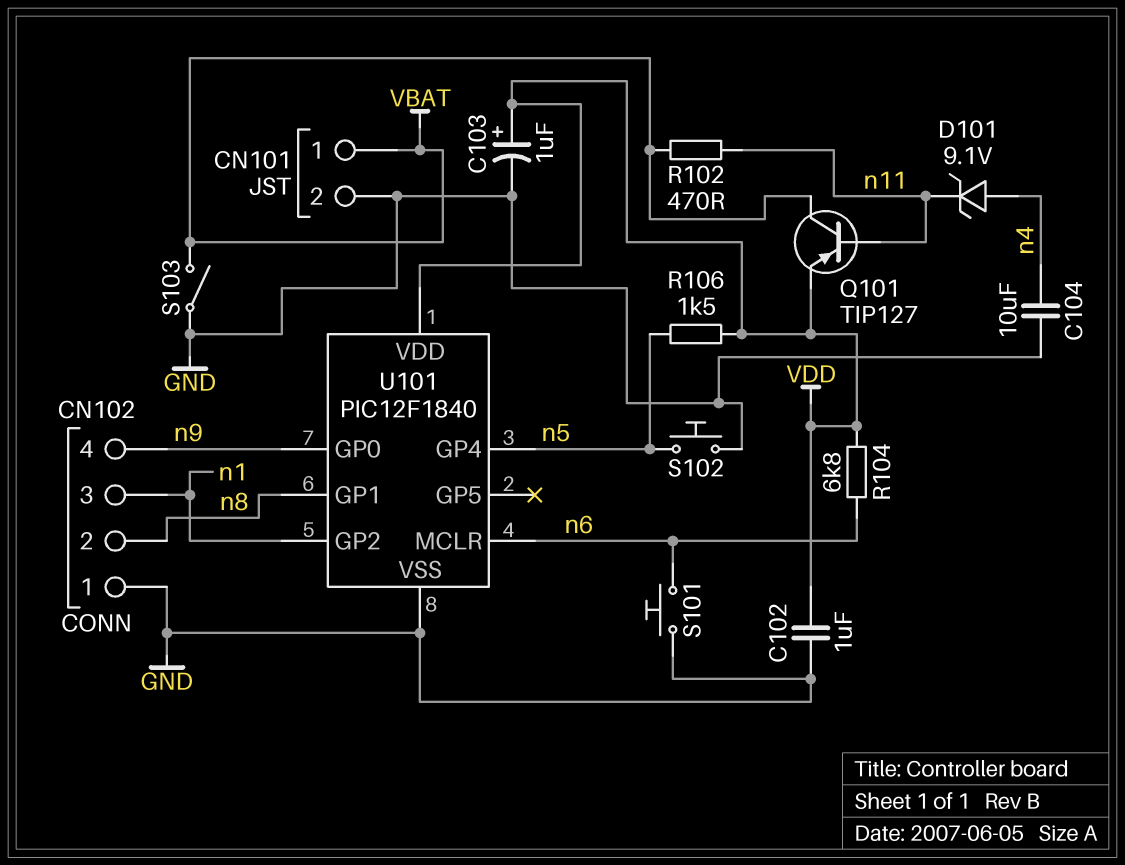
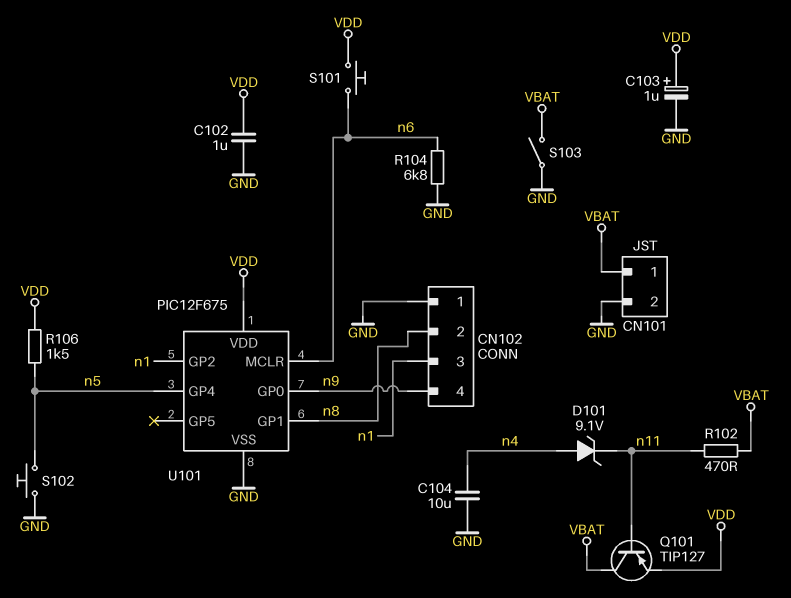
R104: 6.8k (VDD, n6) -> 6.8k (GND, n6)
S101: button (GND, n6) -> button (VDD, n6)
U101: PIC12F1840 -> PIC12F675

